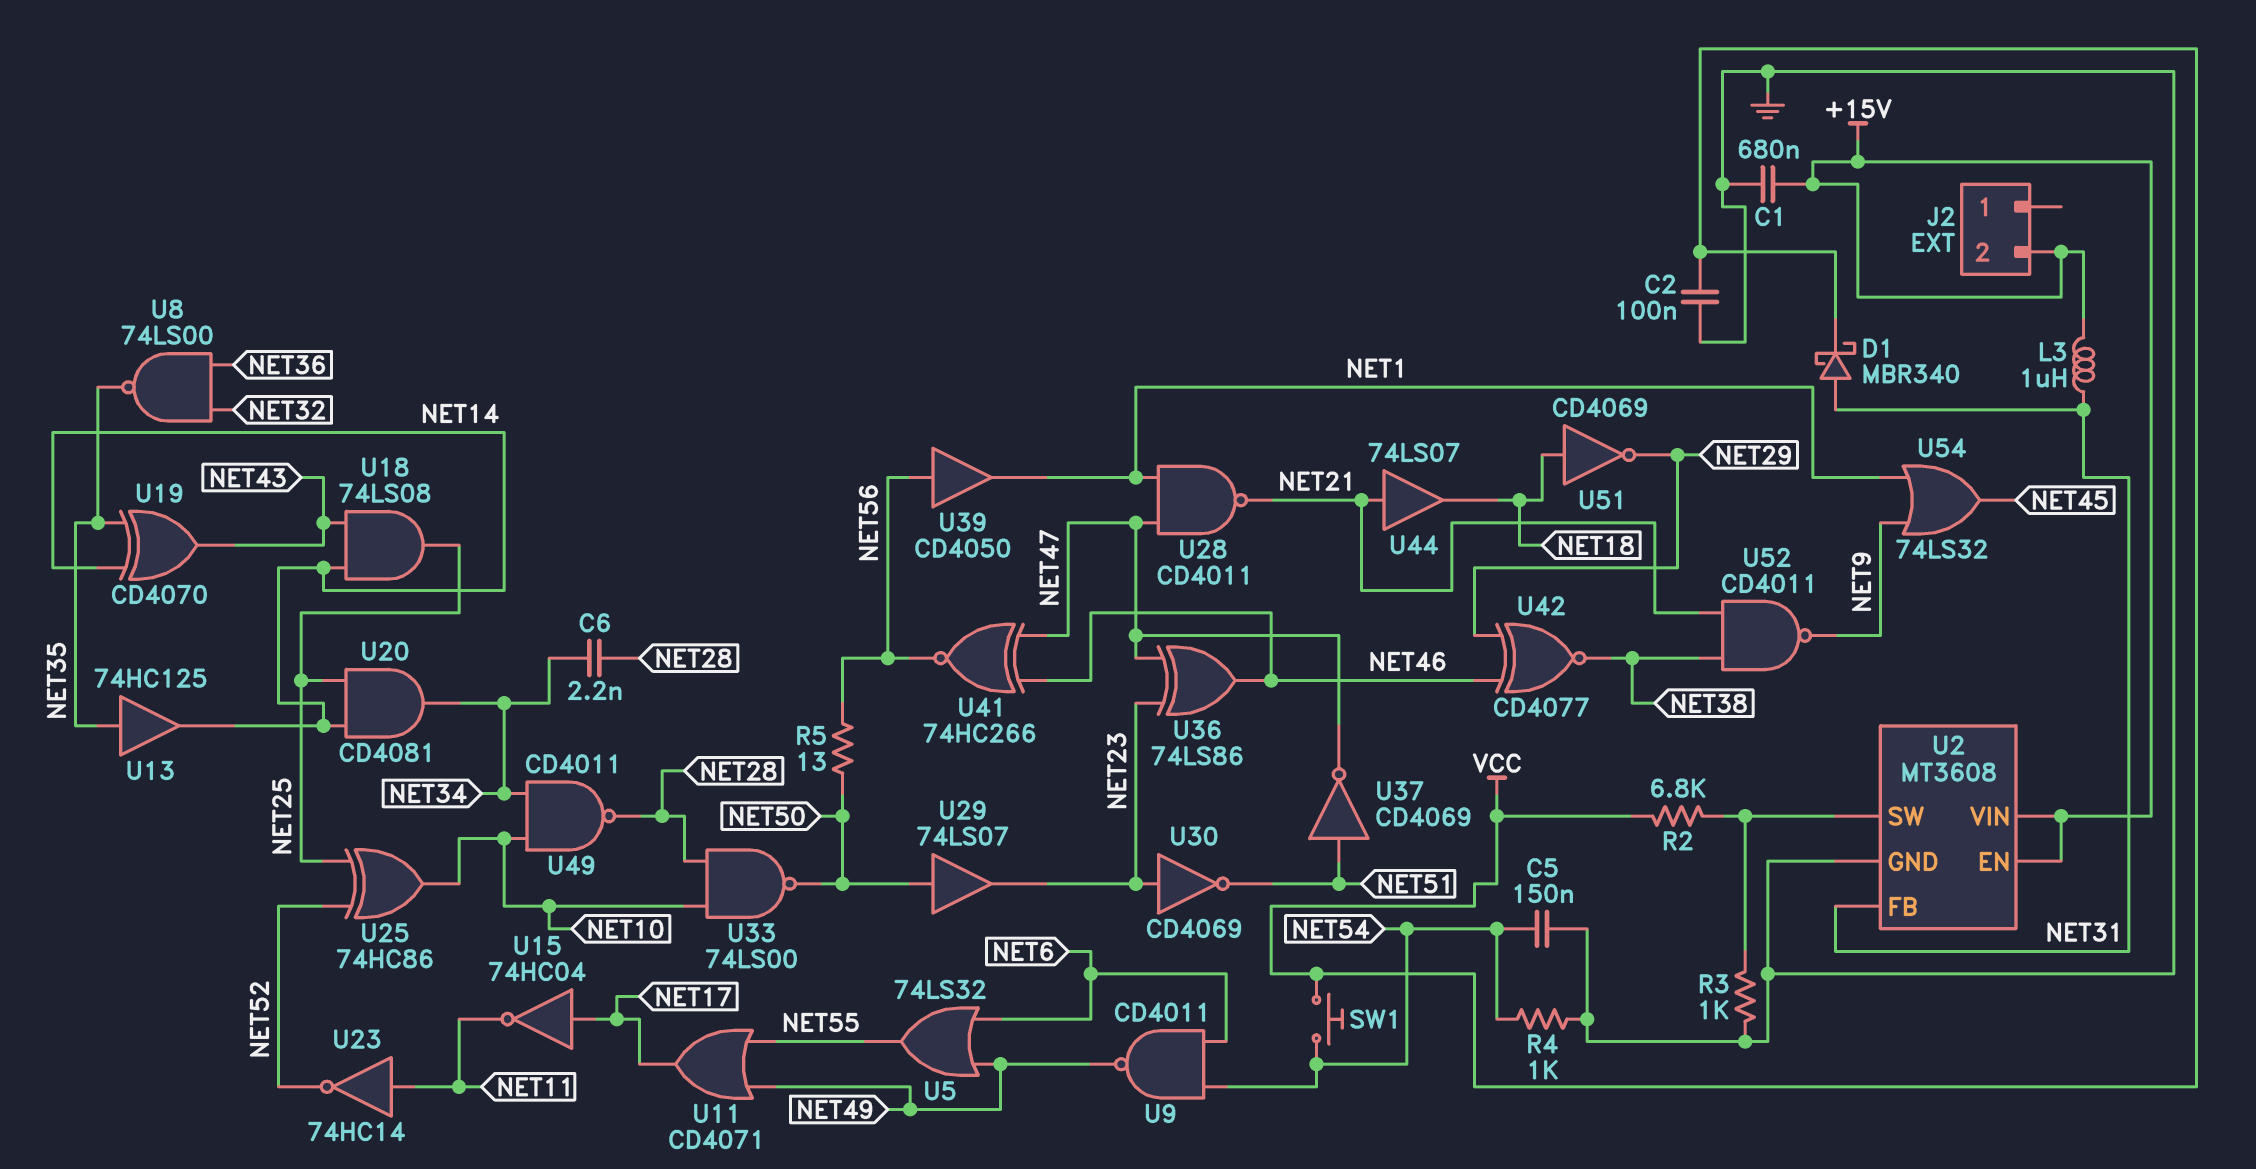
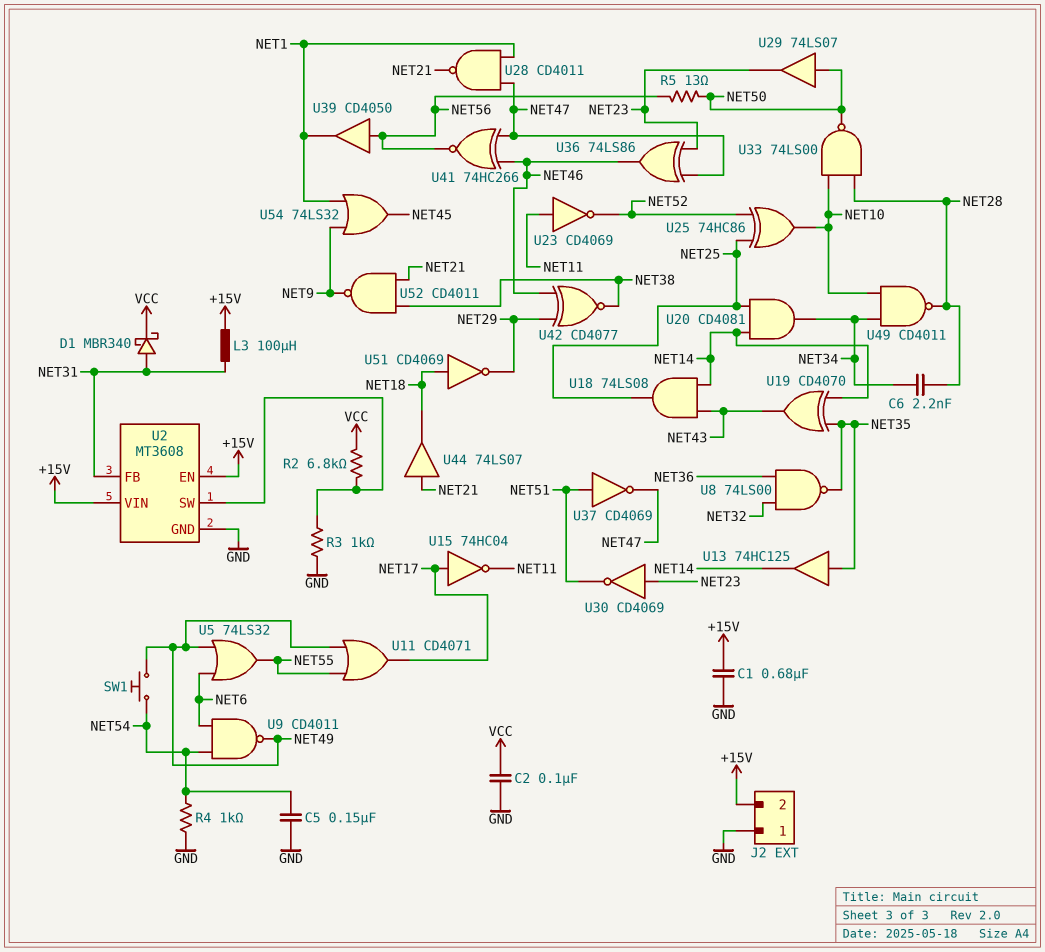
J2 pin 1: none -> GND
L3: 1uH (+15V, NET31) -> 100uH (+15V, NET31)
SW1: button (NET54, VCC) -> button (NET49, NET54)
U23: NOT 74HC14 (in NET11, out NET52) -> NOT CD4069 (in NET11, out NET52)

